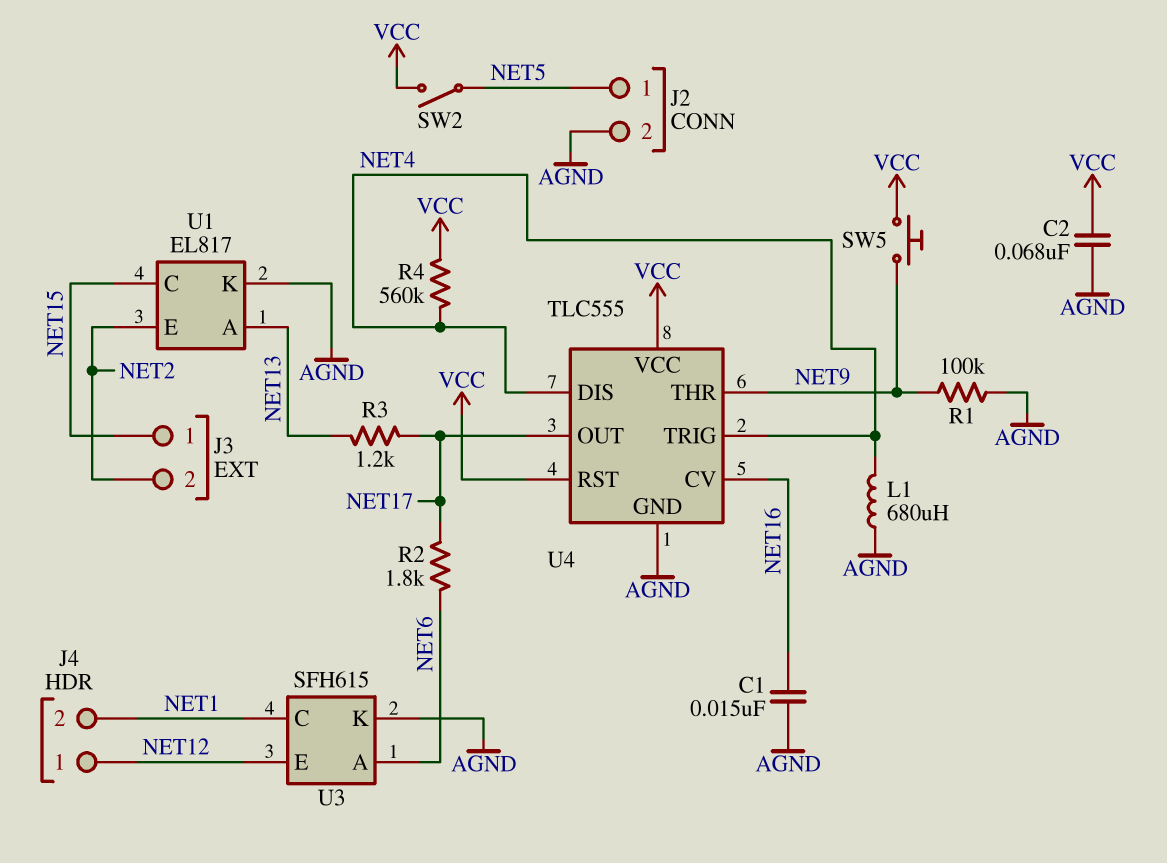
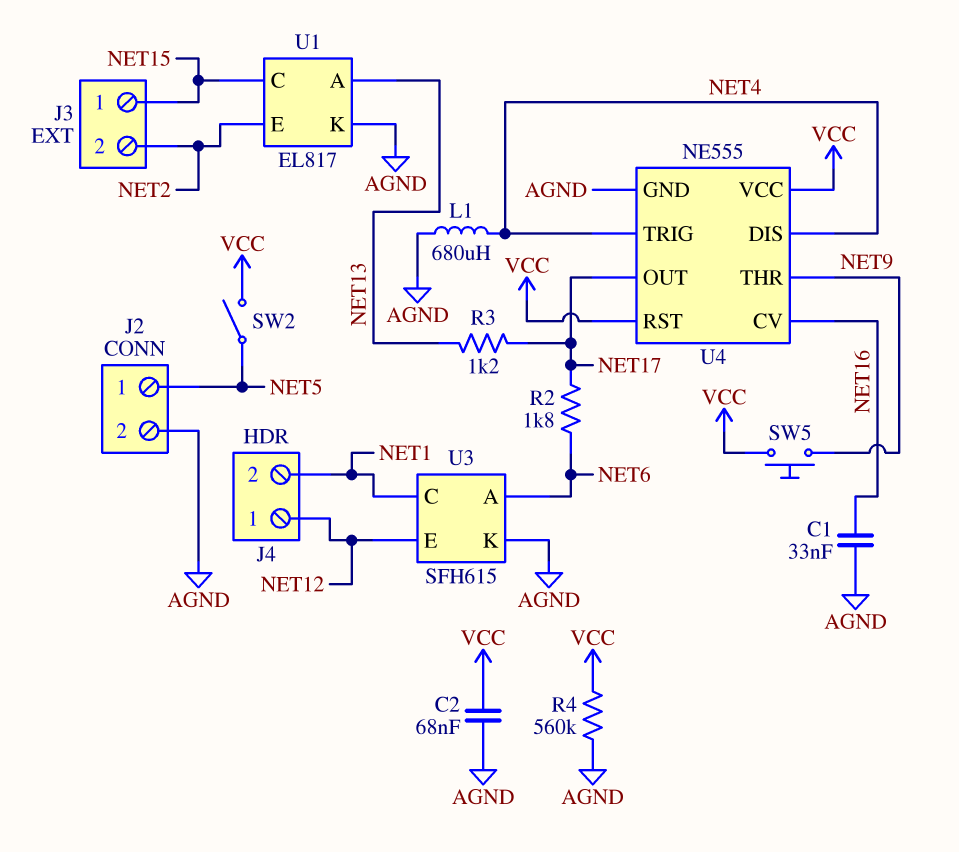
C1: 15nF (AGND, NET16) -> 33nF (AGND, NET16)
R1: 100k (AGND, NET9) -> none
R4: 560k (NET4, VCC) -> 560k (AGND, VCC)
U4: TLC555 -> NE555

